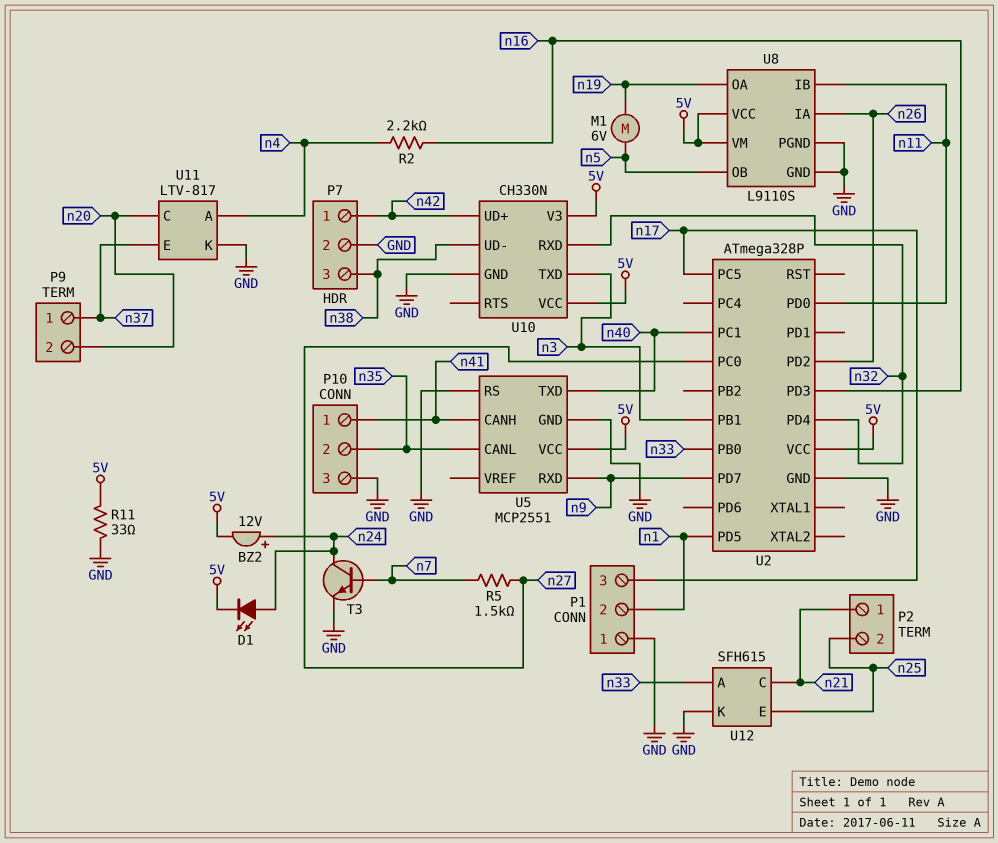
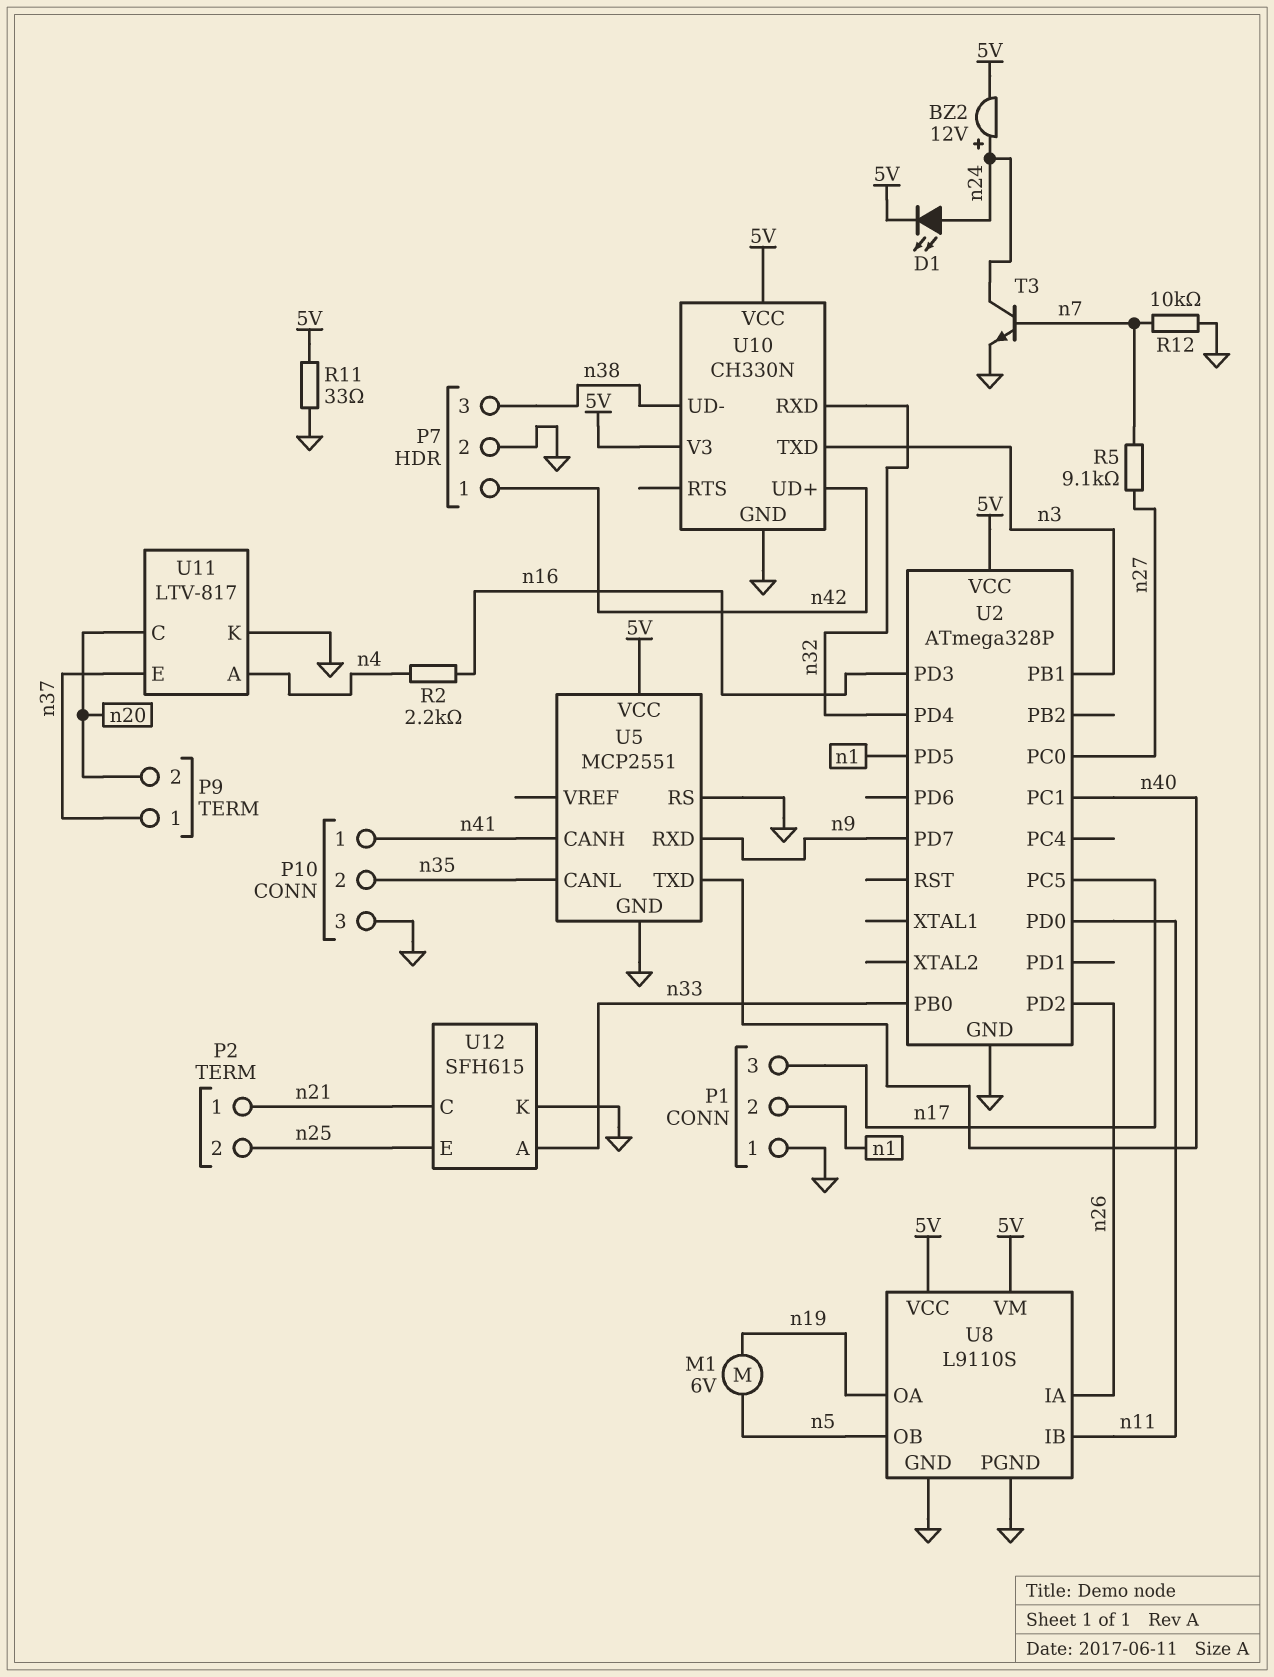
R5: 1.5k (n7, n27) -> 9.1k (n7, n27)
R12: none -> 10k (GND, n7)

